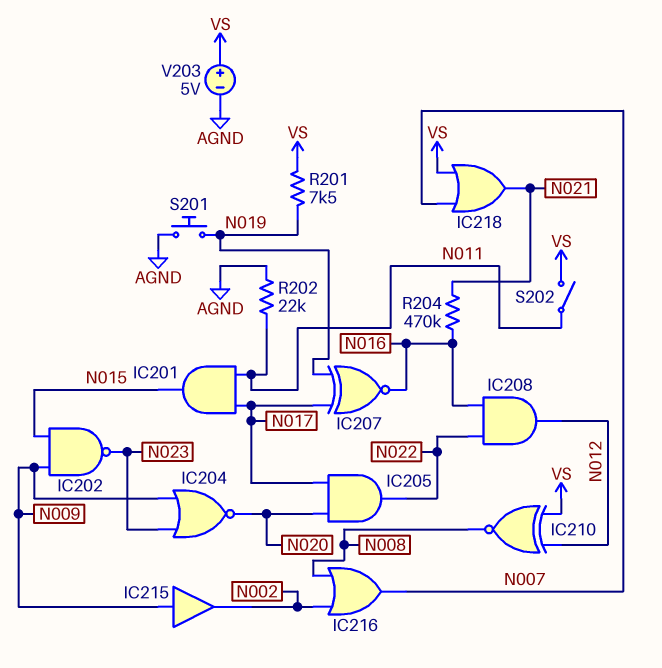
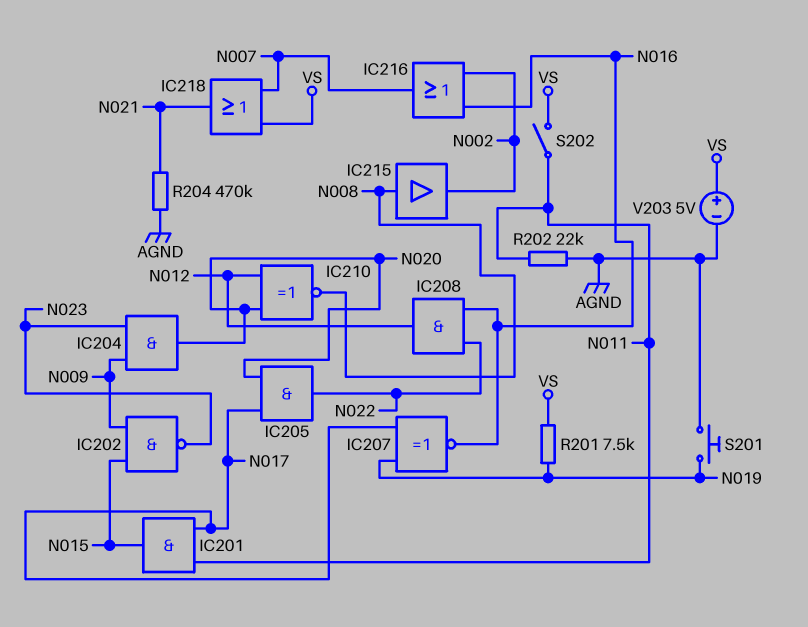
IC204: NOR (in N009, in N023, out N020) -> AND (in N009, in N023, out N020)
IC210: XNOR (in N012, in VS, out N008) -> XNOR (in N012, in N020, out N008)
IC215: buffer (in N009, out N002) -> buffer (in N008, out N002)
IC216: OR (in N002, in N008, out N007) -> OR (in N002, in N016, out N007)
R204: 470k (N016, N021) -> 470k (AGND, N021)

